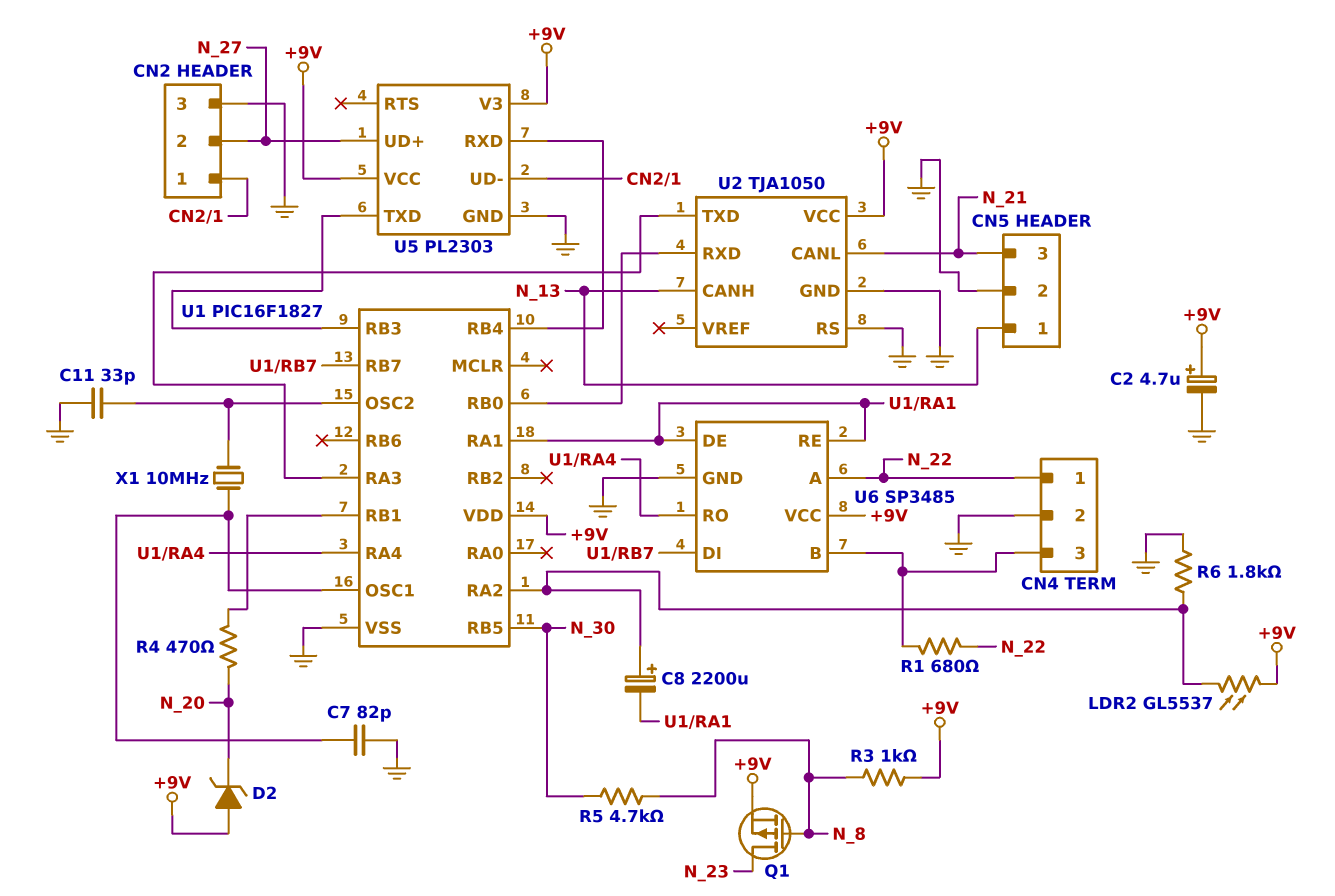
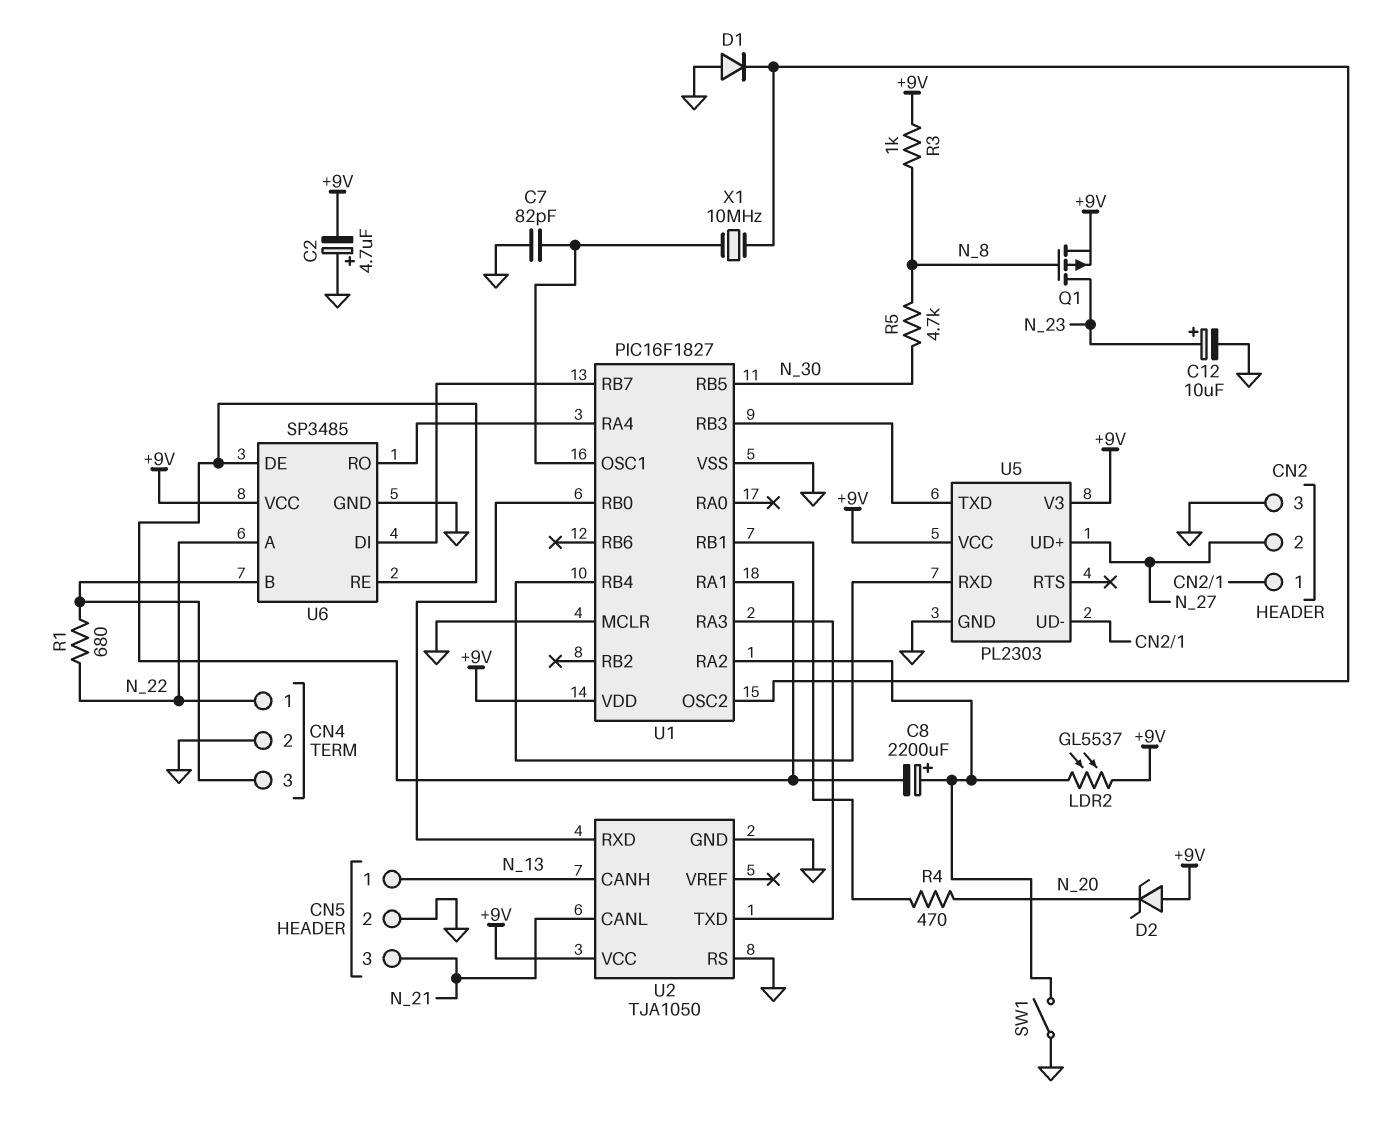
C2: 4.7uF (plus +9V, minus GND) -> 4.7uF (plus GND, minus +9V)
C11: 33pF (GND, U1/OSC2) -> none
C12: none -> 10uF (plus N_23, minus GND)
D1: none -> diode (A GND, K U1/OSC2)
R6: 1.8k (GND, U1/RA2) -> none
SW1: none -> switch (GND, U1/RA2)
U1 pin MCLR: none -> GND

